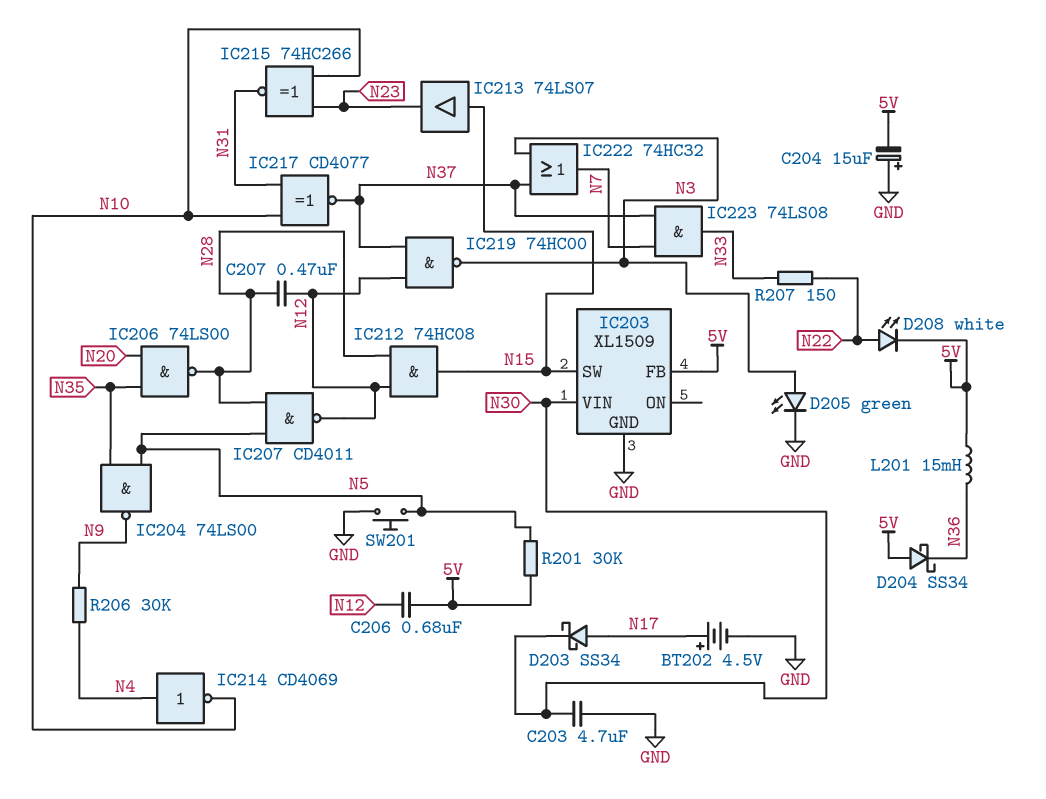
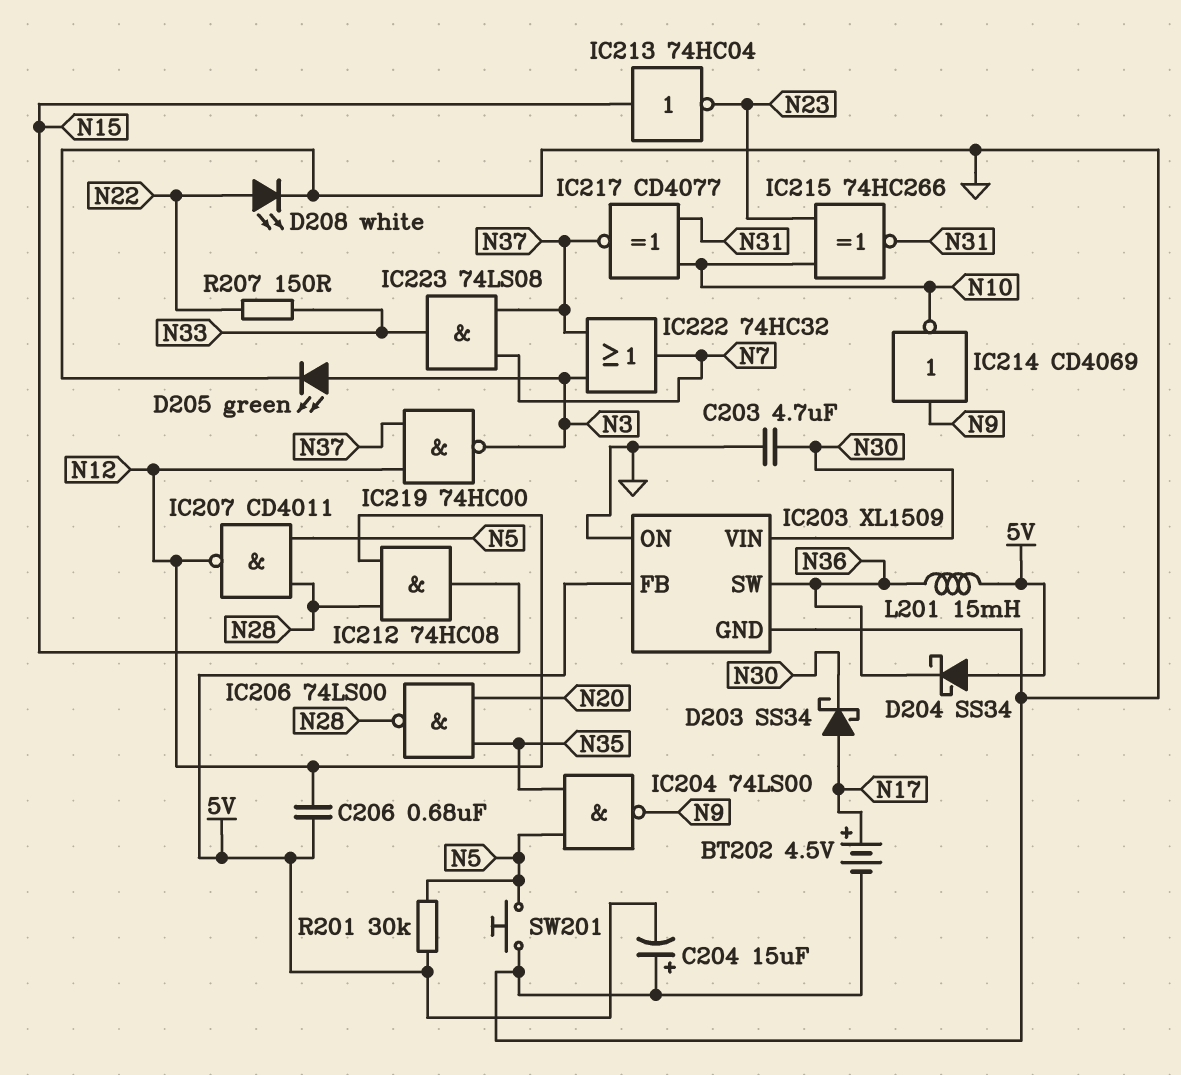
C207: 470nF (N12, N28) -> none
D208: LED white (A N22, K 5V) -> LED white (A N22, K GND)
IC203 pin ON: none -> GND
IC203 pin SW: N15 -> N36
IC213: buffer 74LS07 (in N15, out N23) -> NOT 74HC04 (in N15, out N23)
IC214: NOT CD4069 (in N4, out N10) -> NOT CD4069 (in N9, out N10)
R206: 30k (N4, N9) -> none

